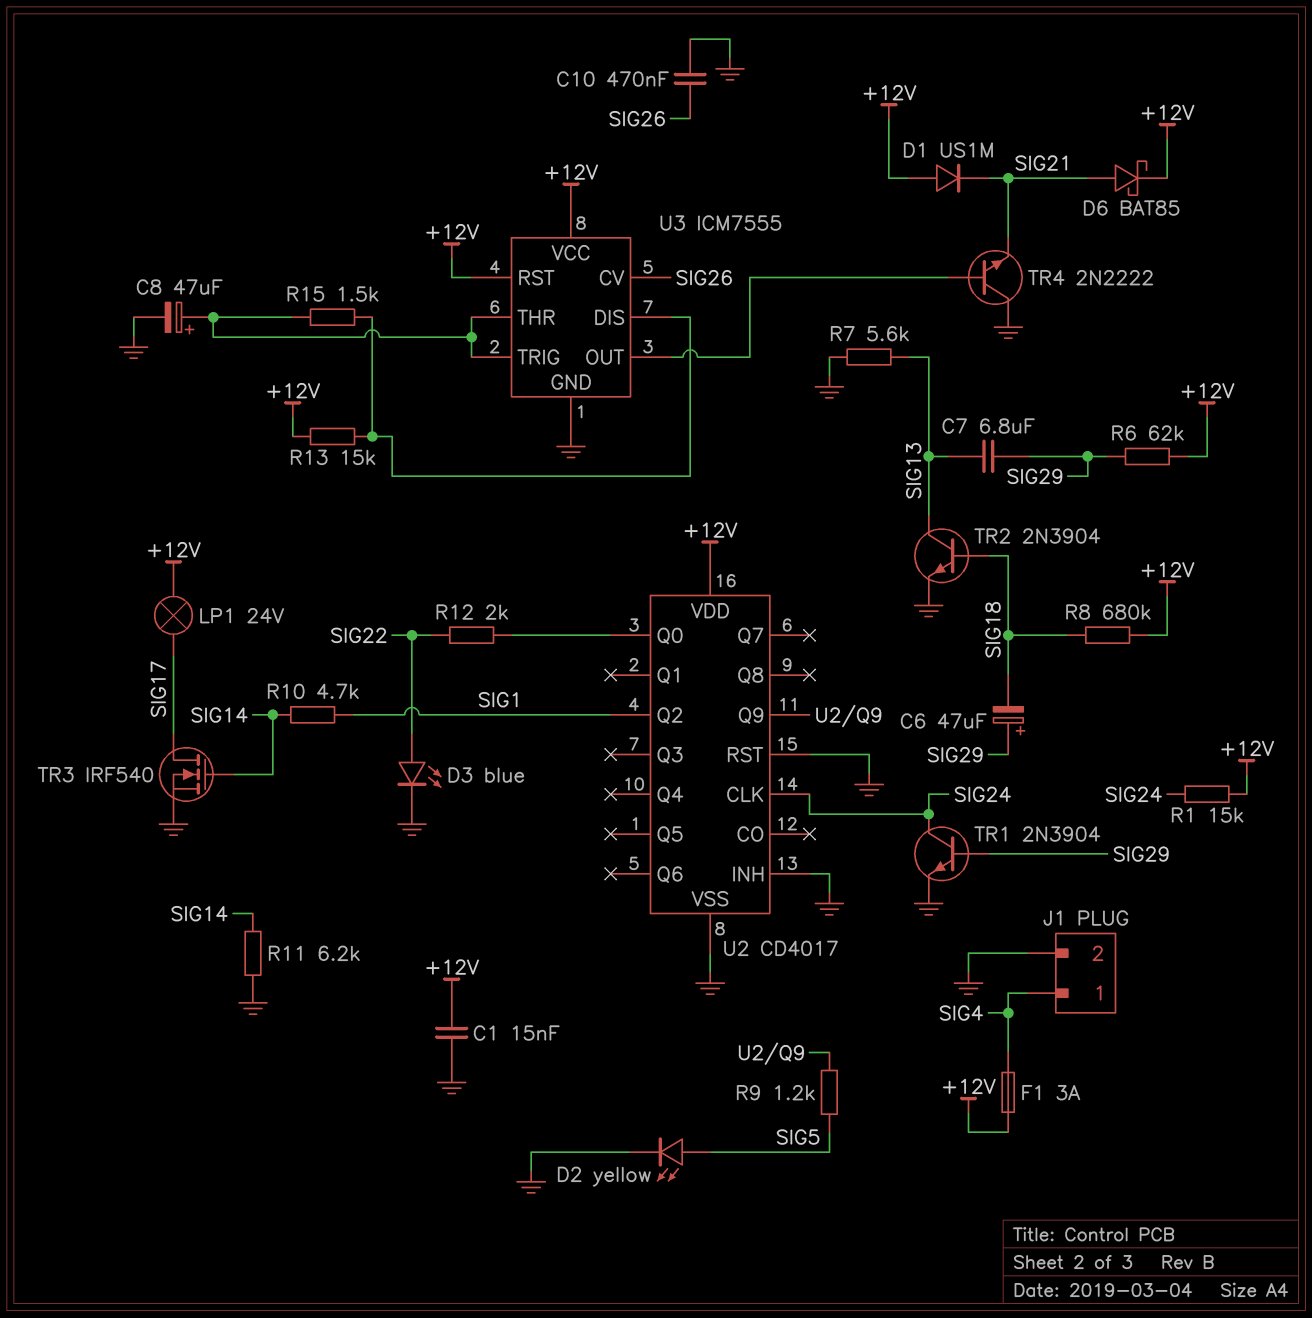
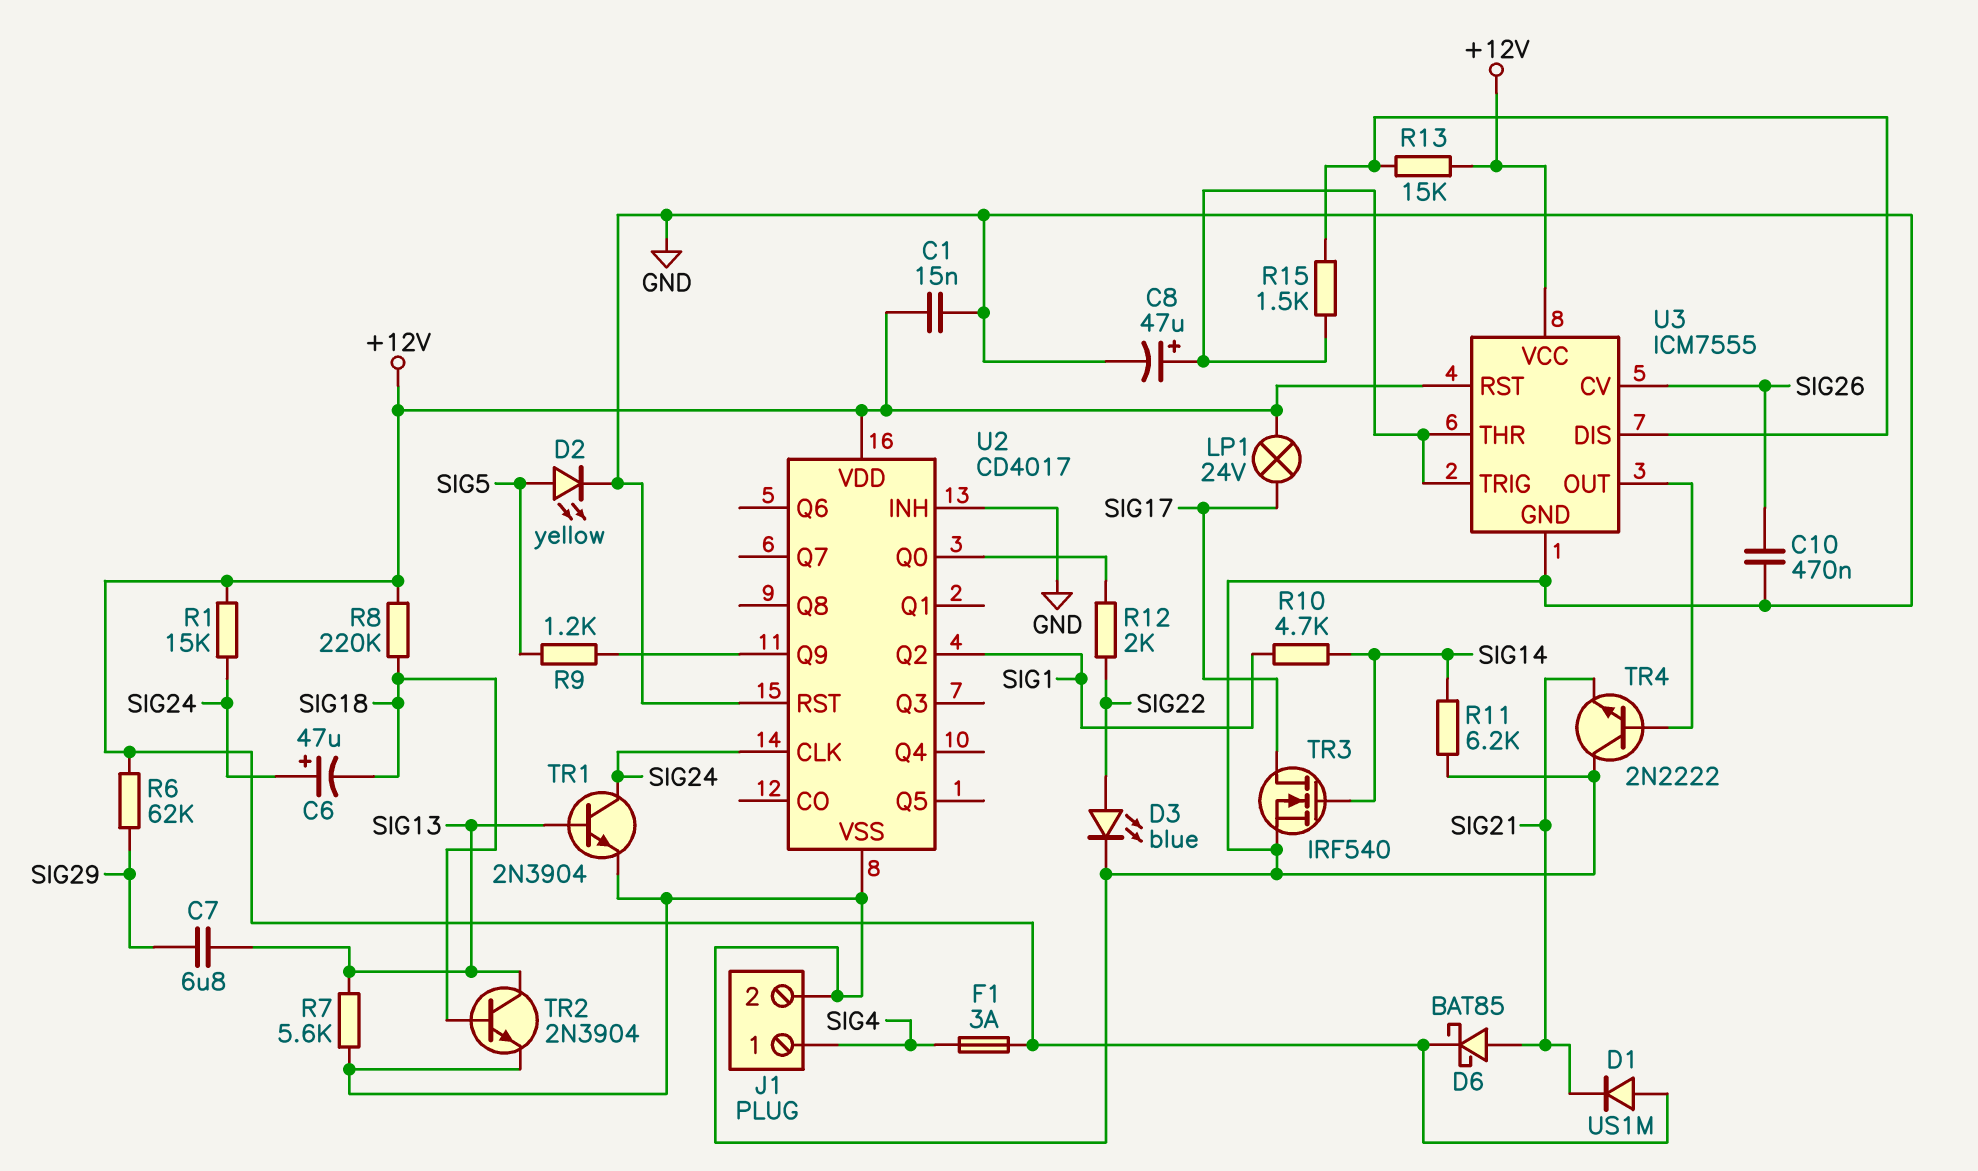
C6: 47uF (plus SIG29, minus SIG18) -> 47uF (plus SIG24, minus SIG18)
R8: 680k (+12V, SIG18) -> 220k (+12V, SIG18)
TR1: NPN 2N3904 (B SIG29, C SIG24, E GND) -> NPN 2N3904 (B SIG13, C SIG24, E GND)

